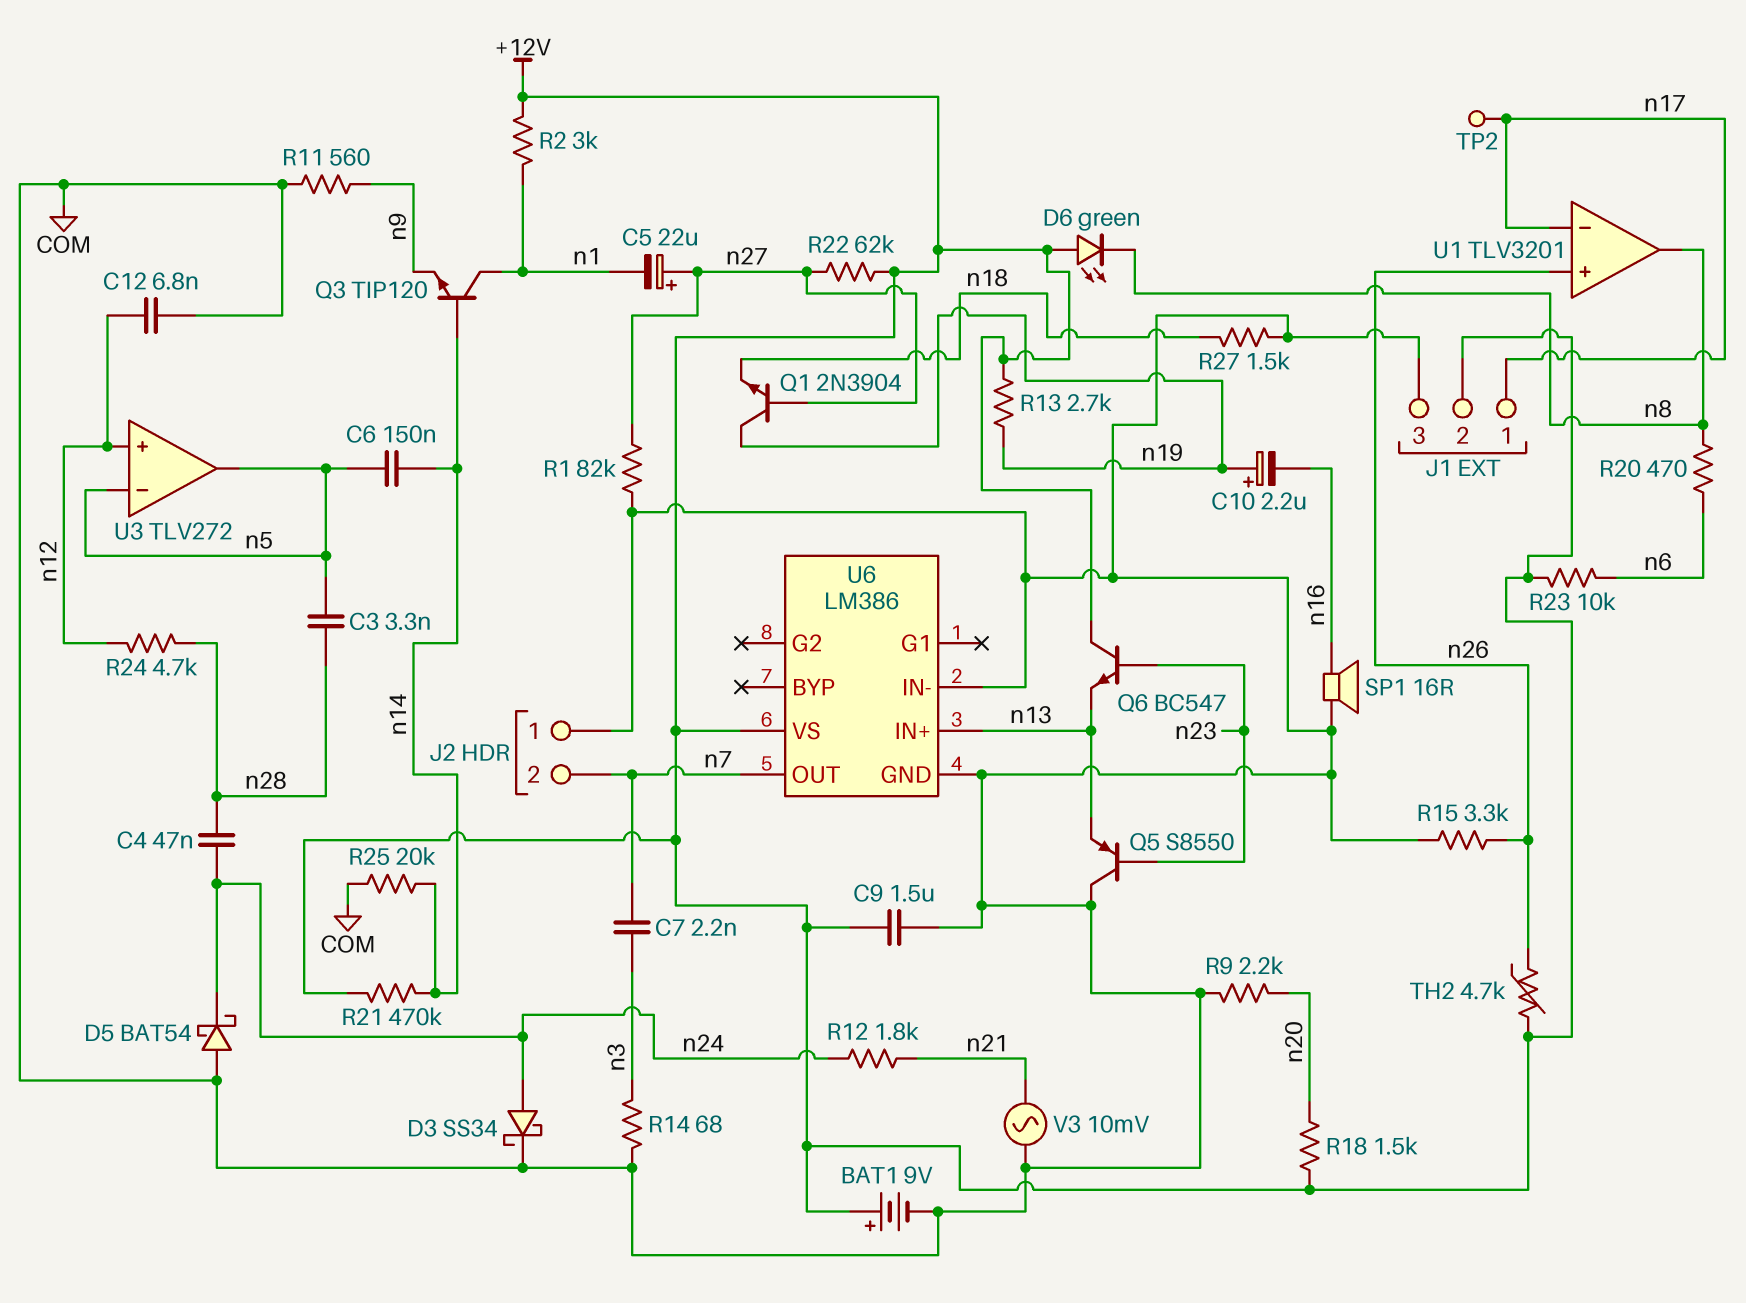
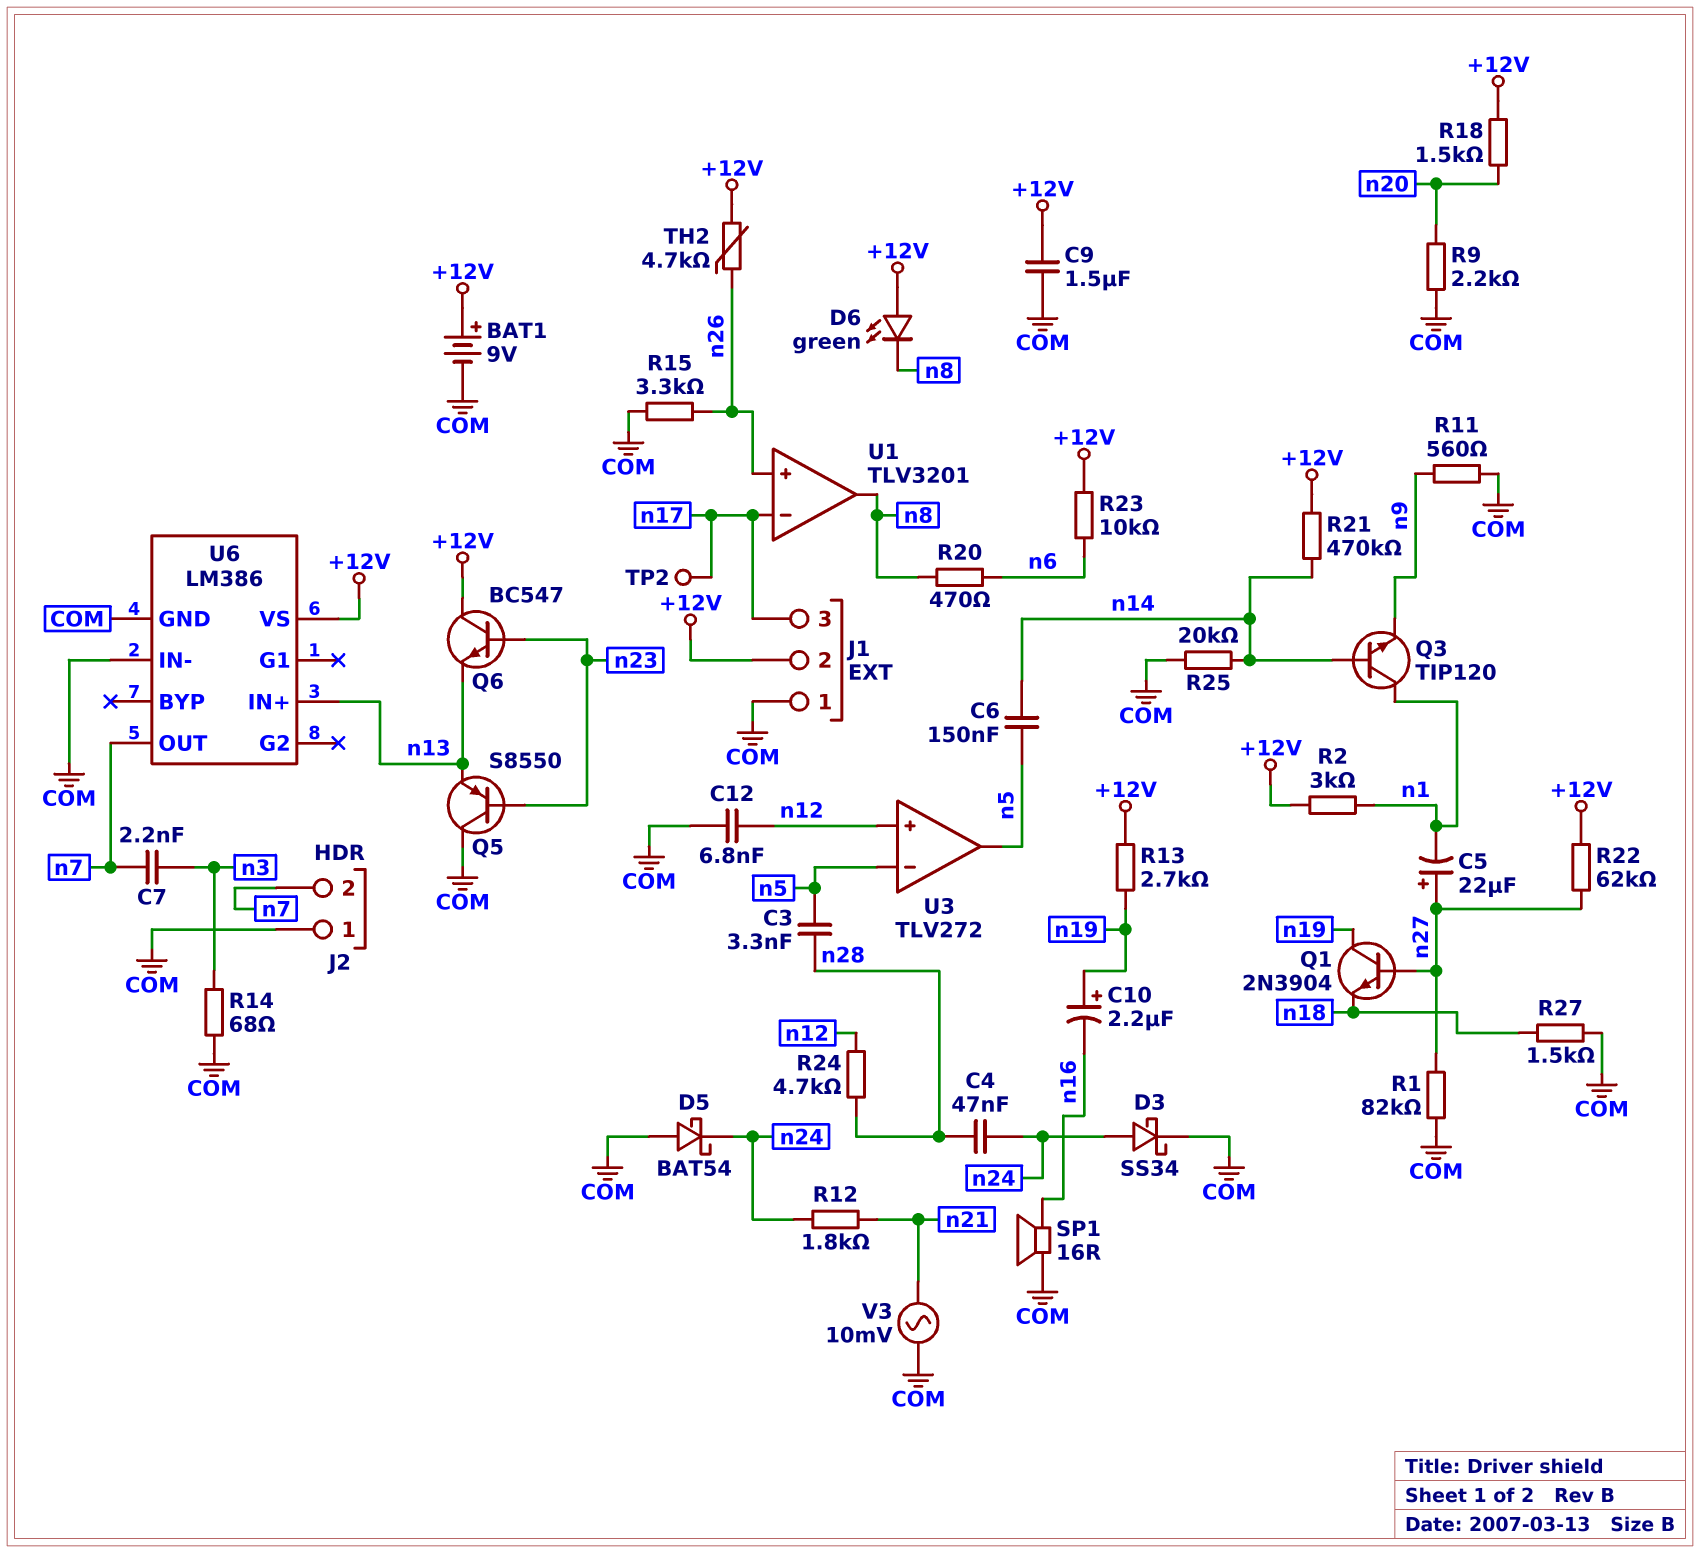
J1 pin 1: n17 -> COM
J1 pin 3: COM -> n17

